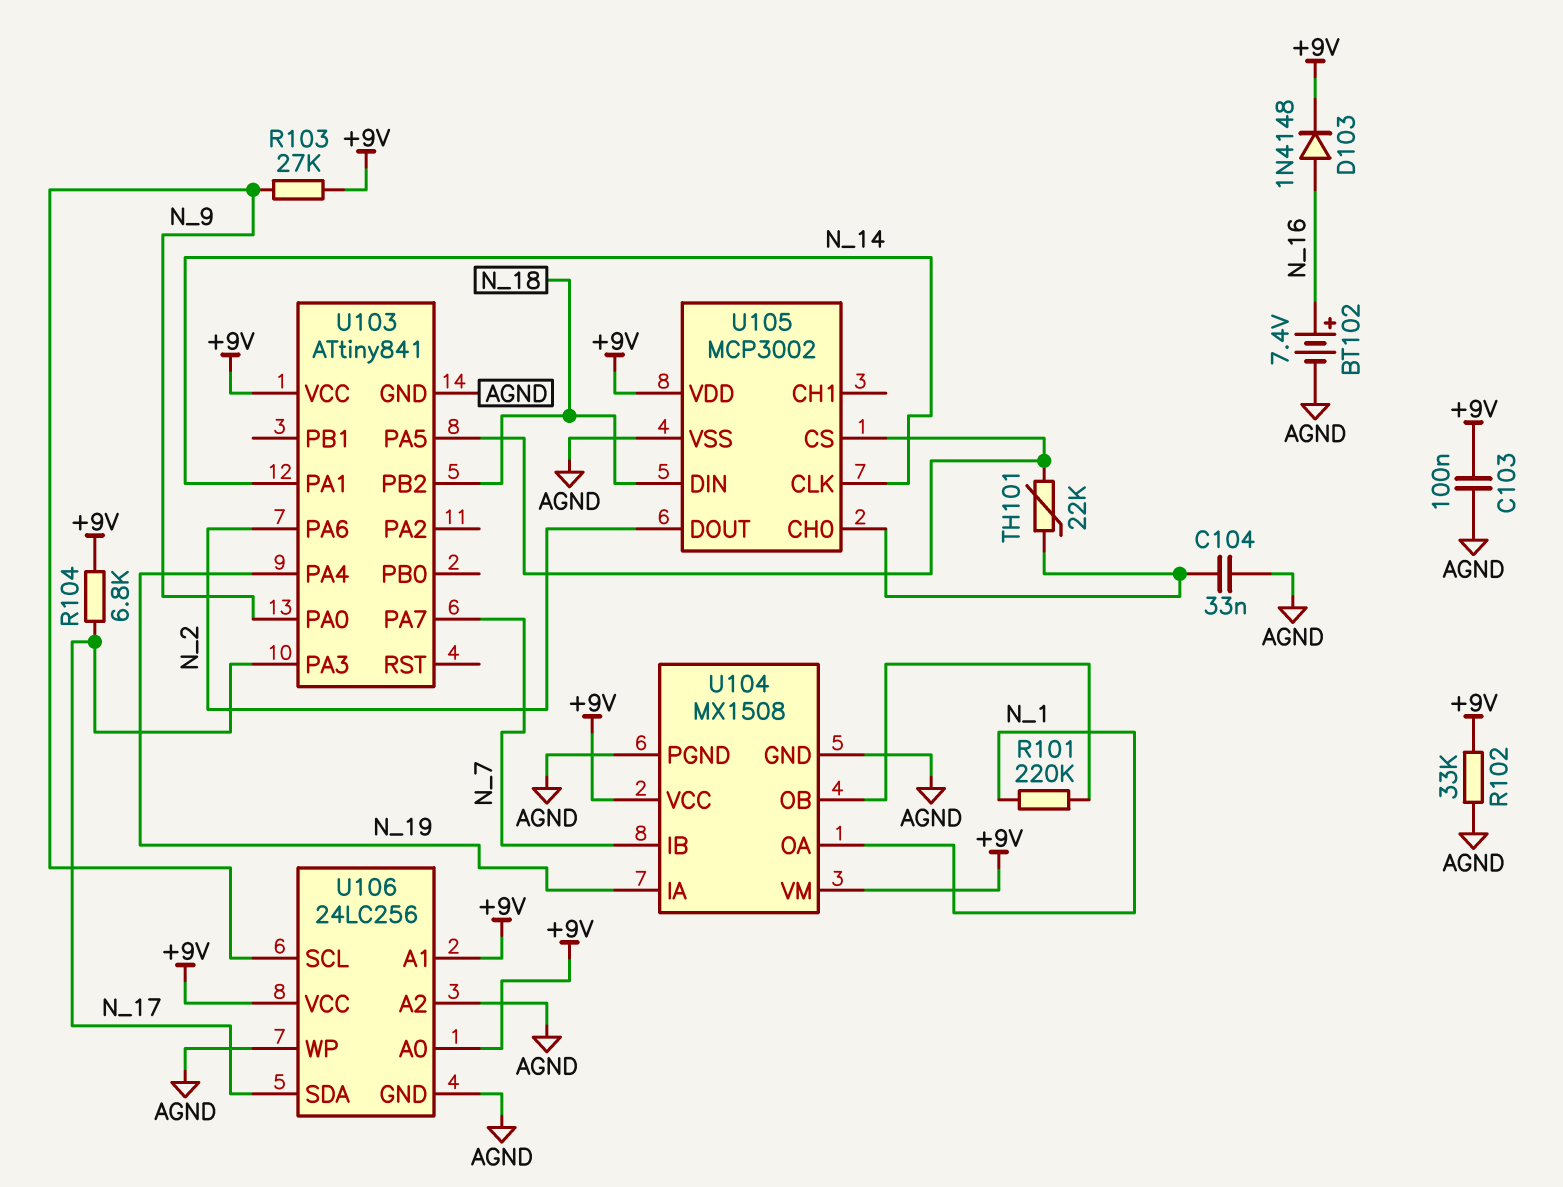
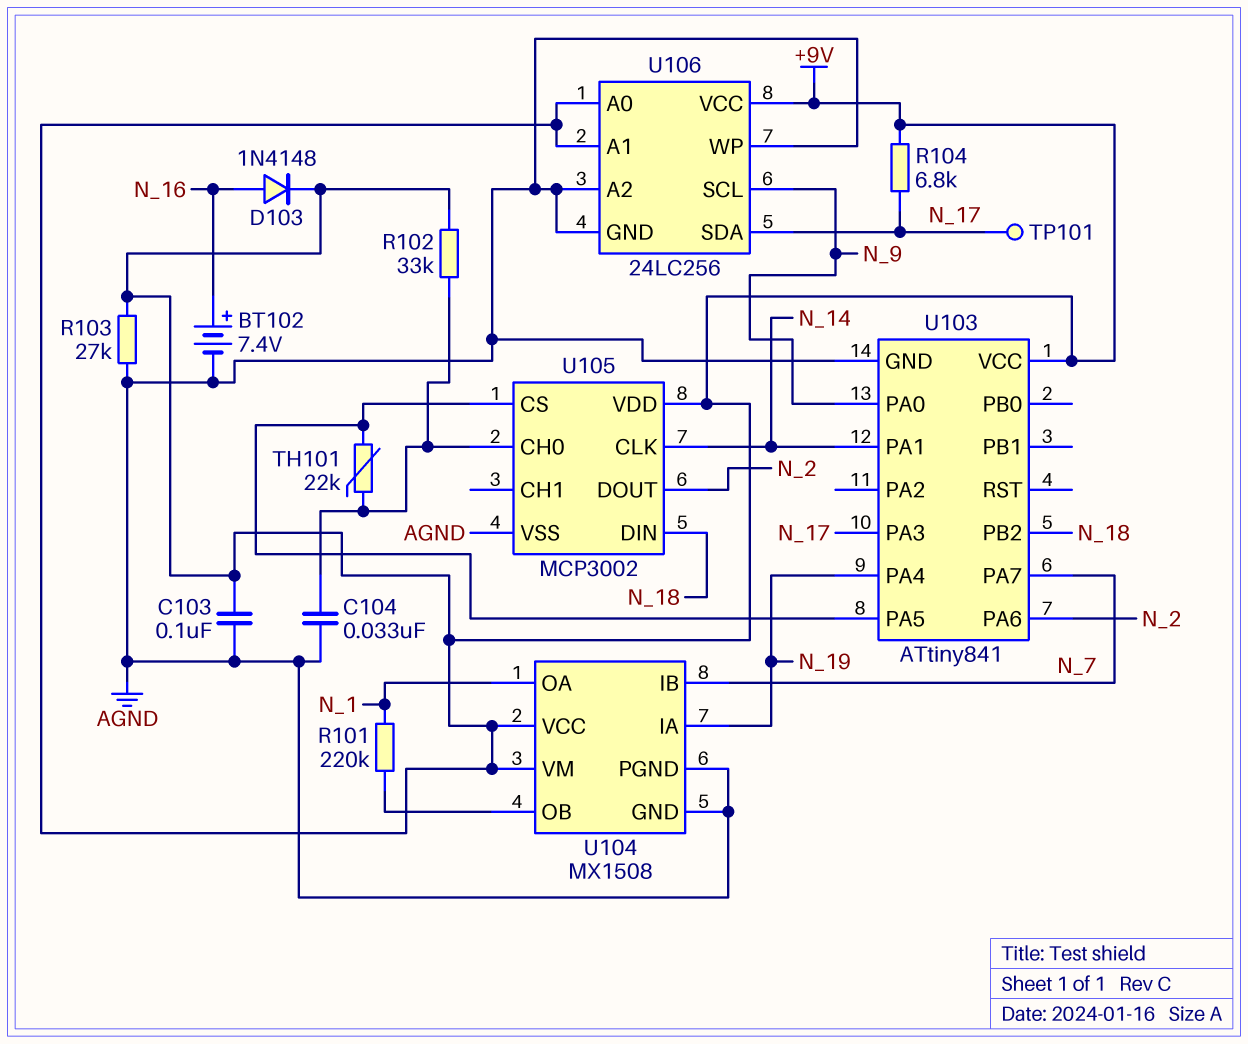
R102: 33k (+9V, AGND) -> 33k (+9V, U105/CH0)
R103: 27k (+9V, N_9) -> 27k (+9V, AGND)
TP101: none -> test point (N_17)

